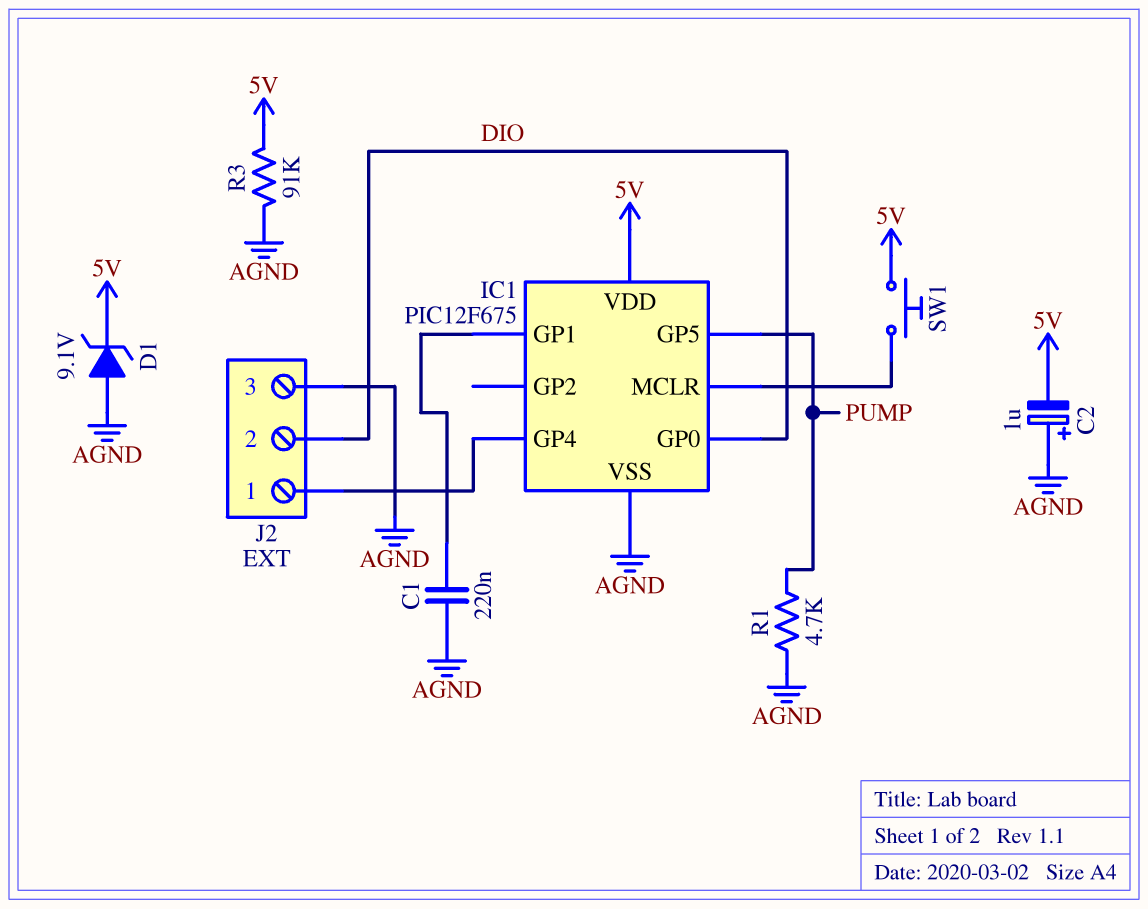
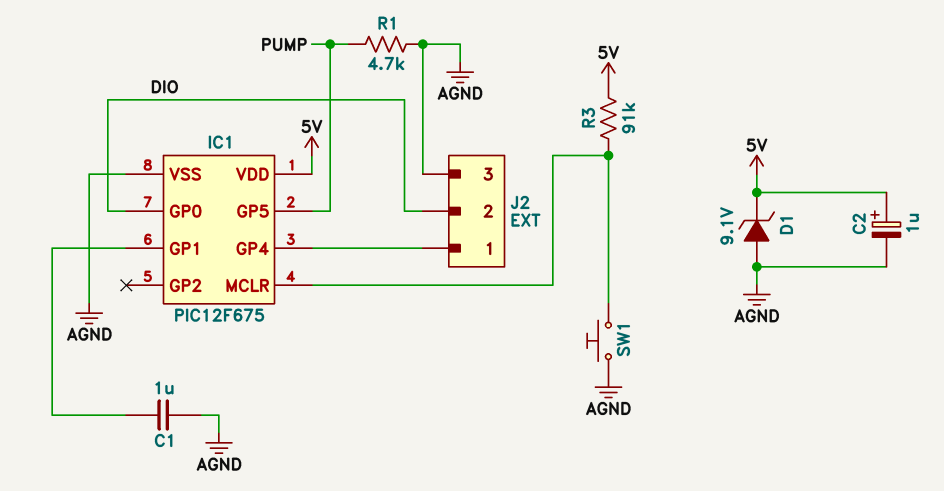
C1: 220nF (AGND, IC1/GP1) -> 1uF (AGND, IC1/GP1)
C2: 1uF (plus AGND, minus 5V) -> 1uF (plus 5V, minus AGND)
R3: 91k (5V, AGND) -> 91k (5V, IC1/MCLR)
SW1: button (5V, IC1/MCLR) -> button (AGND, IC1/MCLR)

